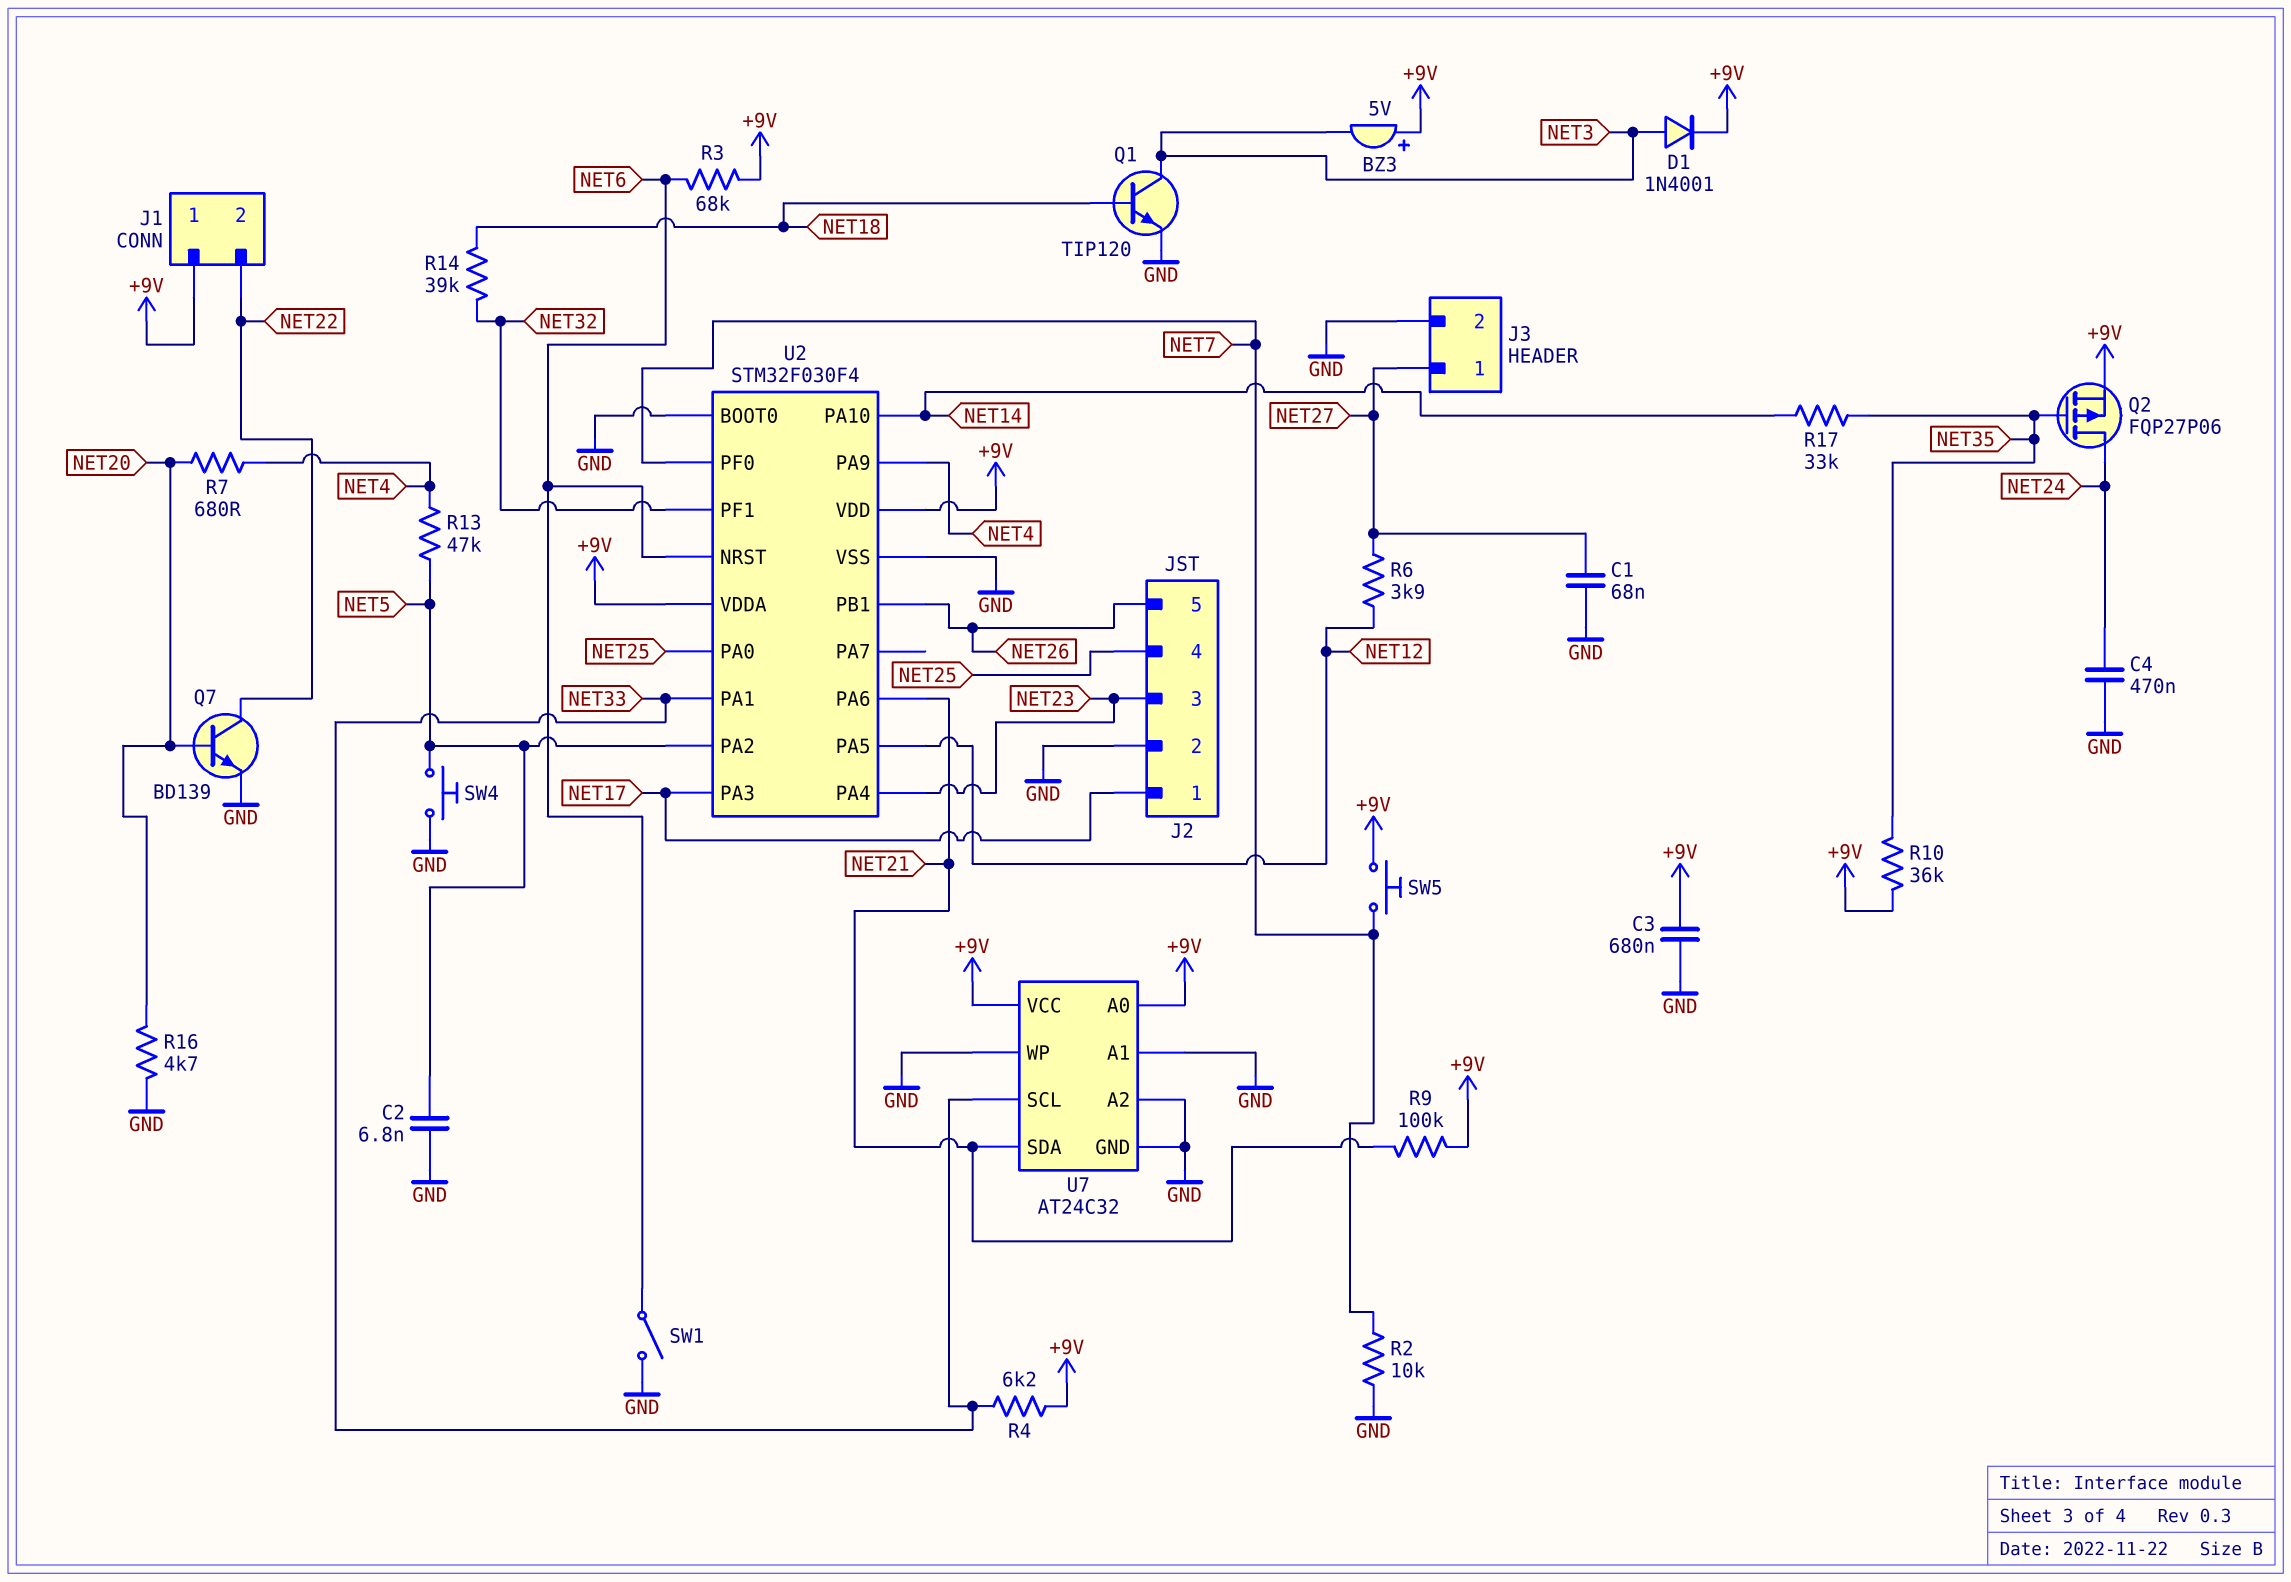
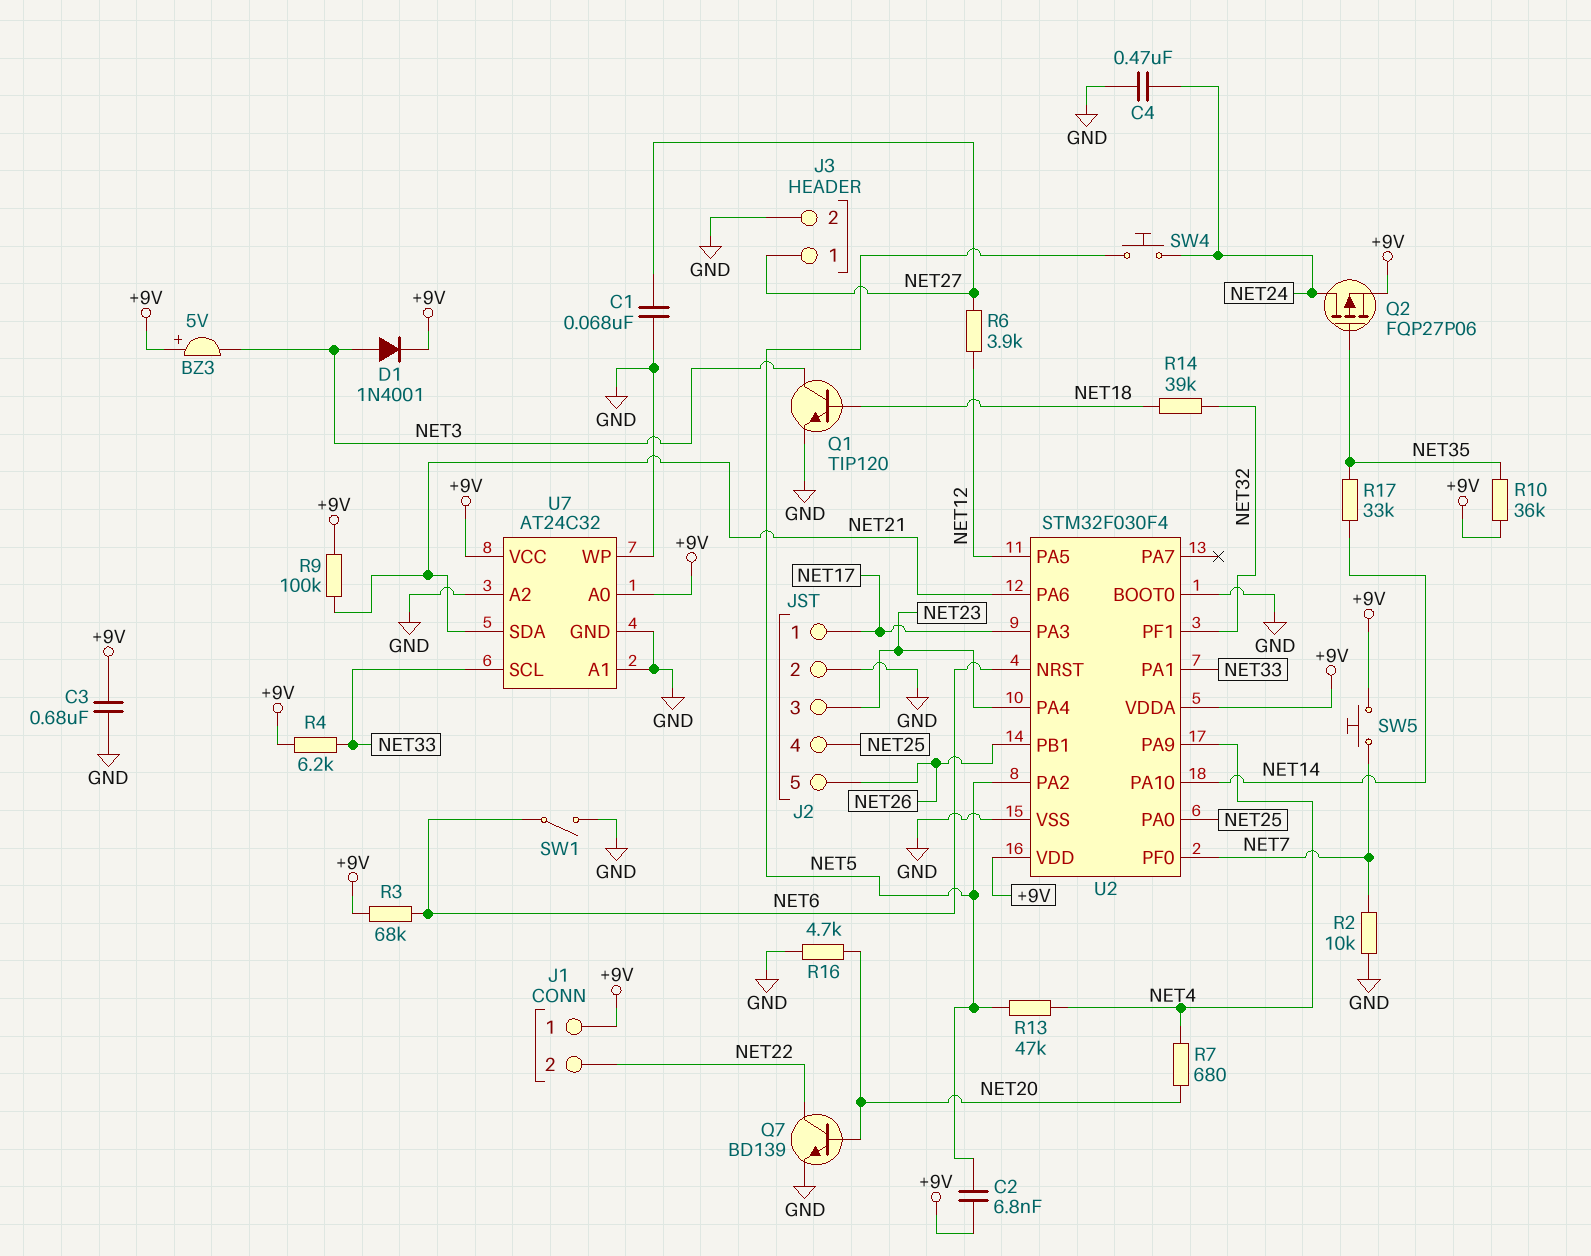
C2: 6.8nF (GND, NET5) -> 6.8nF (+9V, NET5)
SW4: button (GND, NET5) -> button (NET5, NET24)

